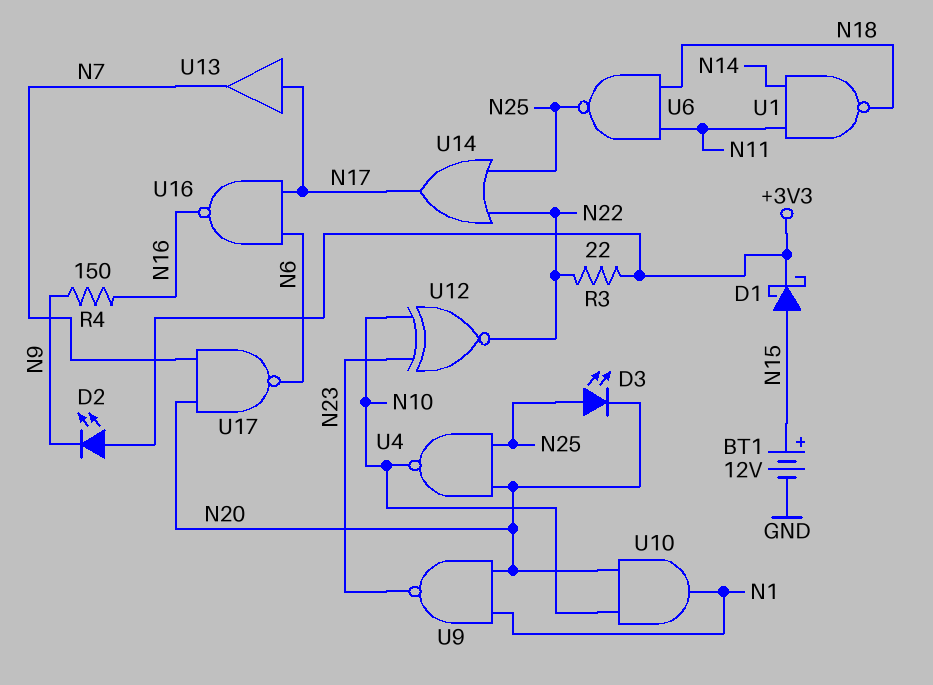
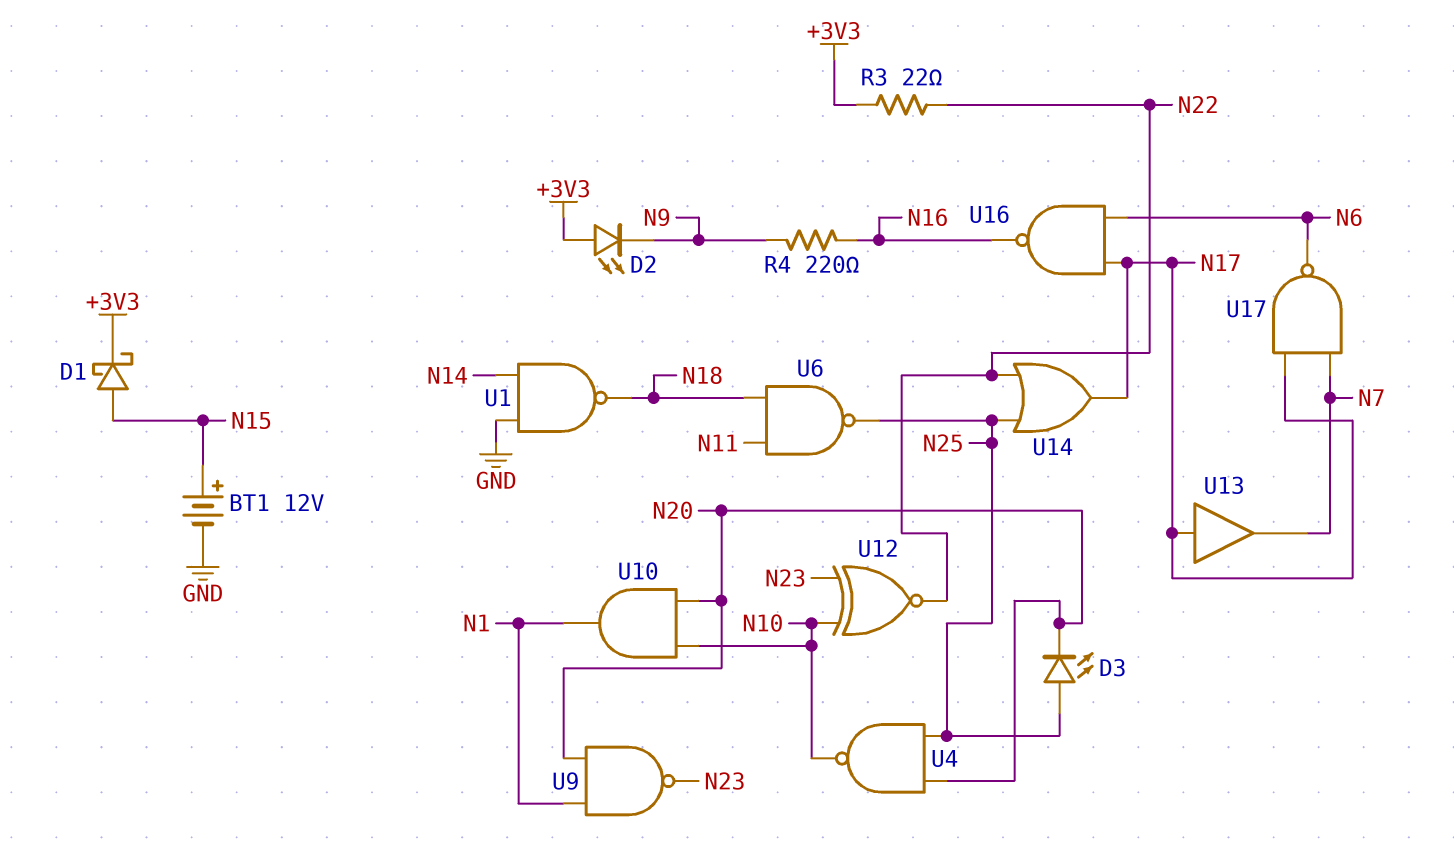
R4: 150 (N9, N16) -> 220 (N9, N16)
U1: NAND (in N11, in N14, out N18) -> NAND (in GND, in N14, out N18)
U17: NAND (in N7, in N20, out N6) -> NAND (in N7, in N17, out N6)

